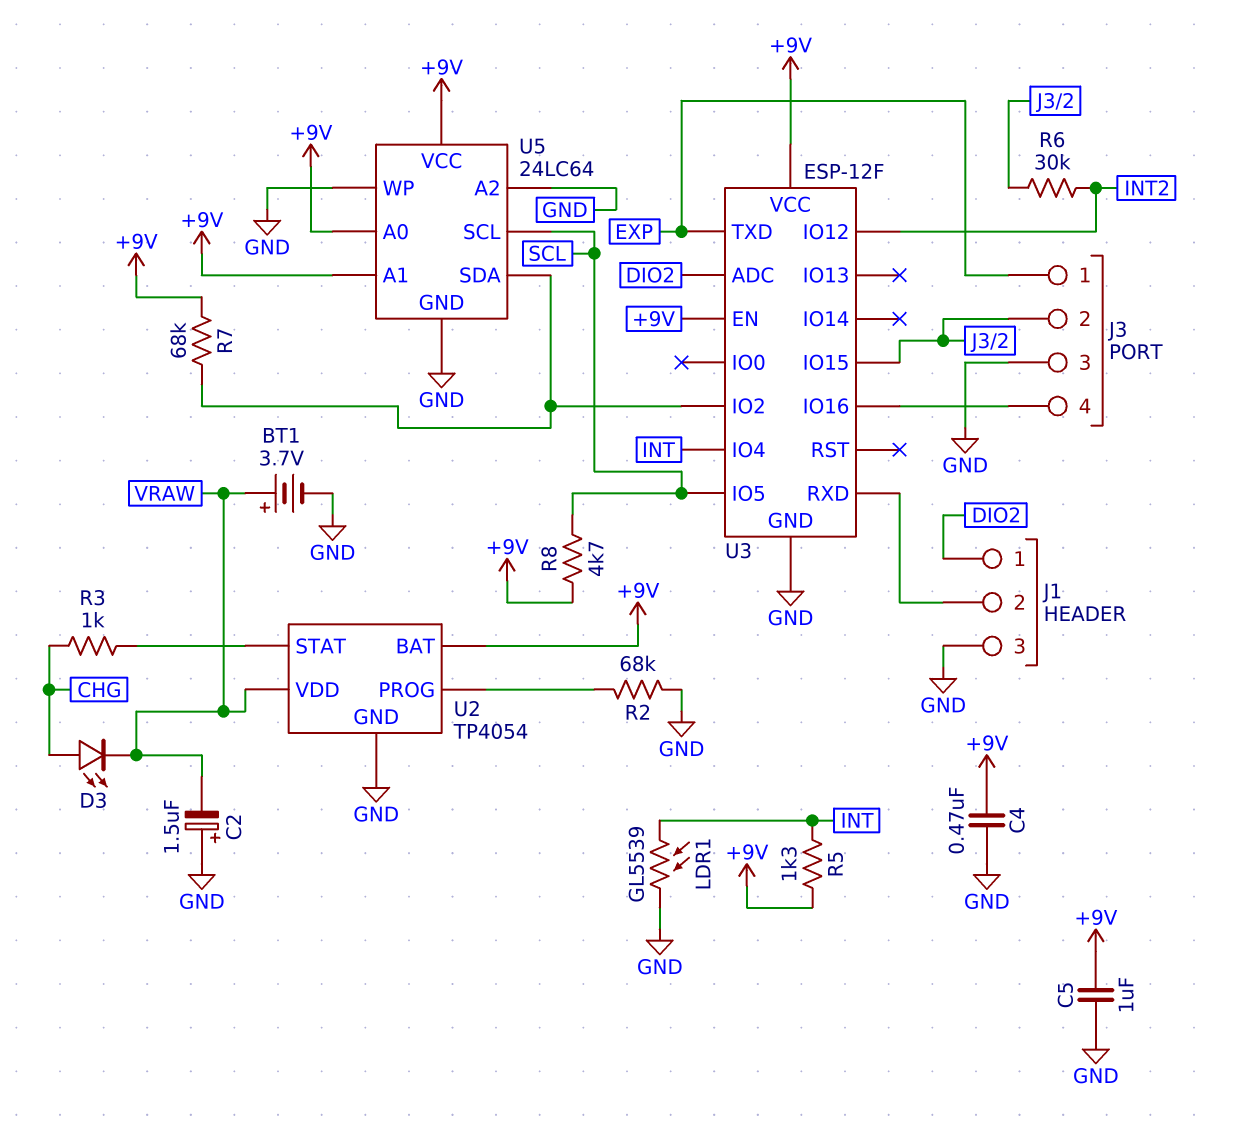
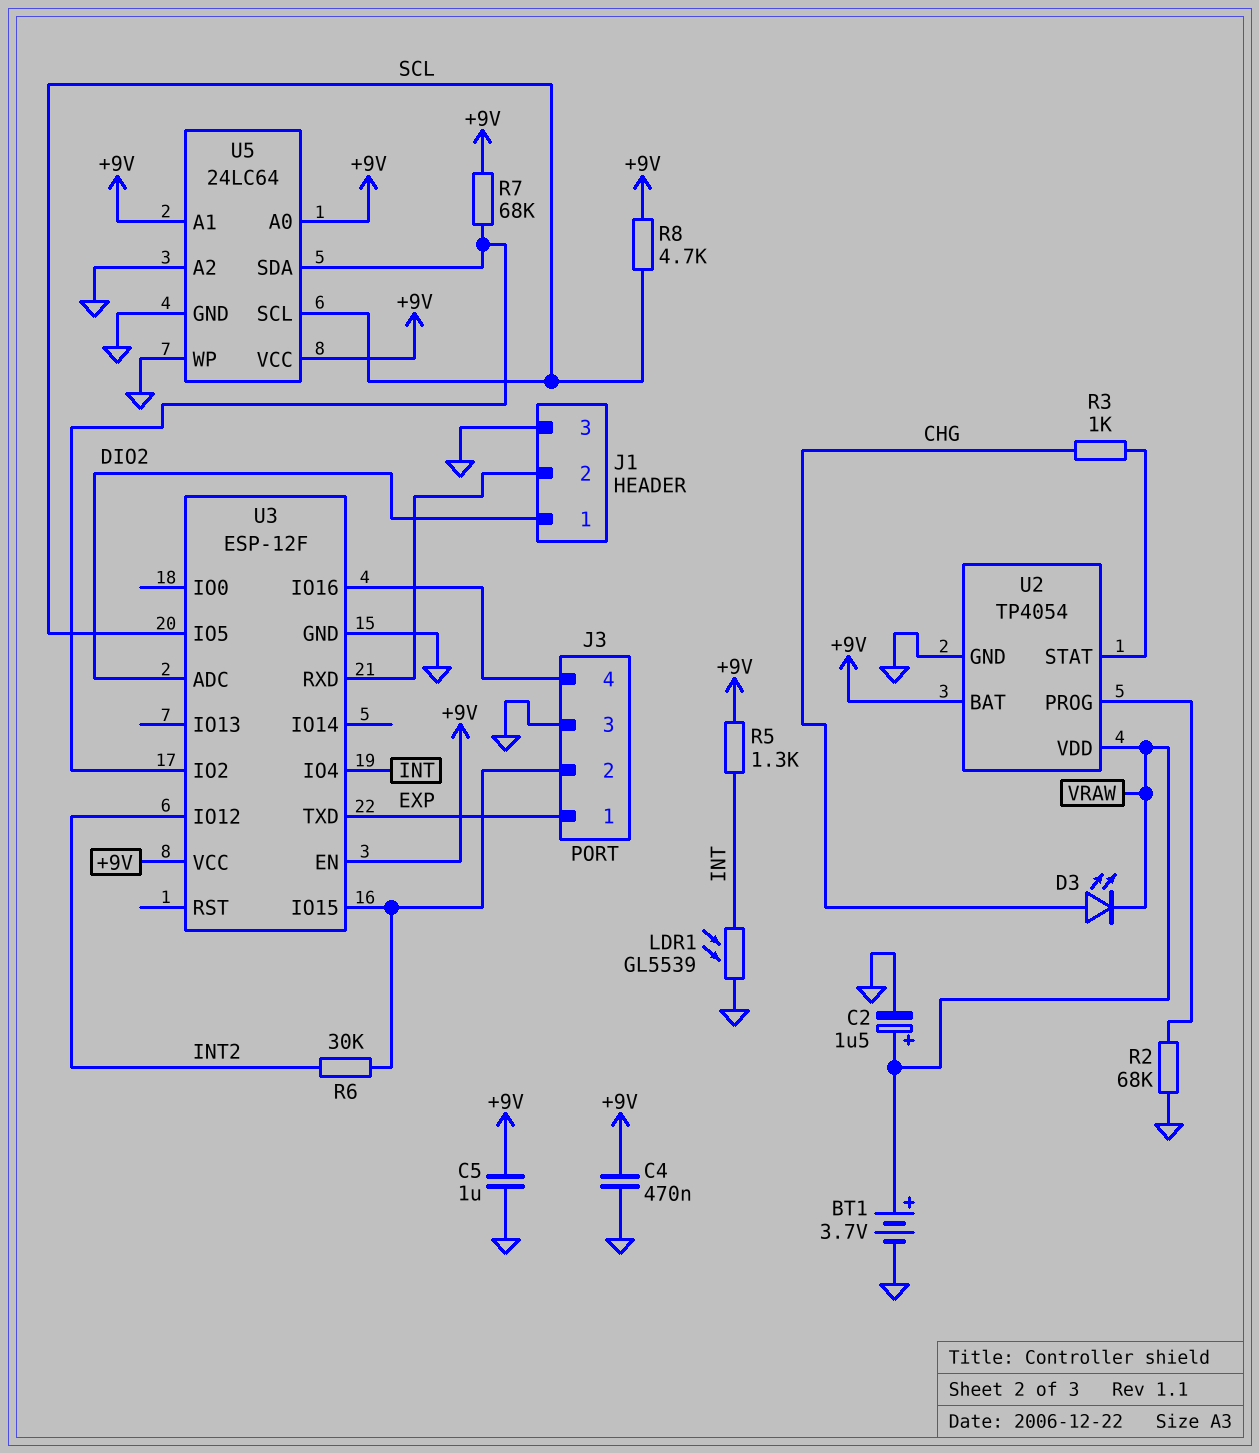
C2: 1.5uF (plus GND, minus VRAW) -> 1.5uF (plus VRAW, minus GND)

